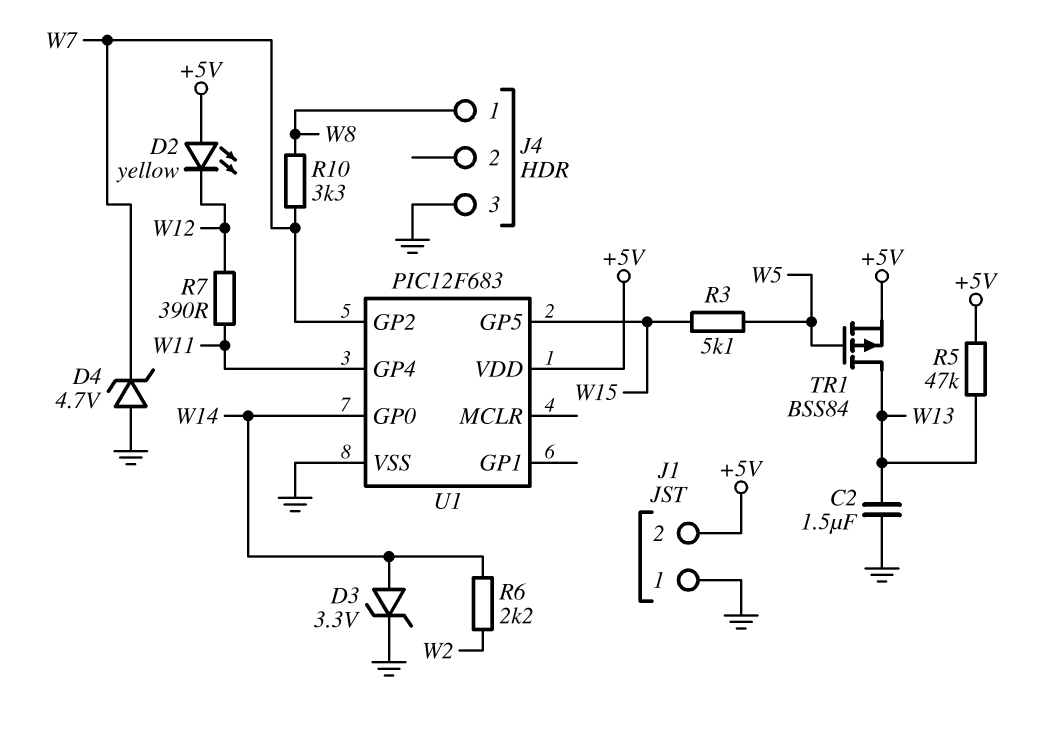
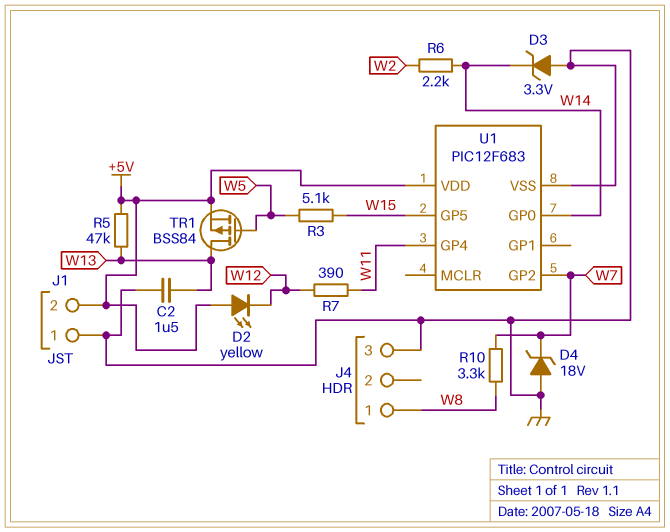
D3: zener 3.3V (A W14, K GND) -> zener 3.3V (A GND, K W14)
D4: zener 4.7V (A GND, K W7) -> zener 18V (A GND, K W7)

